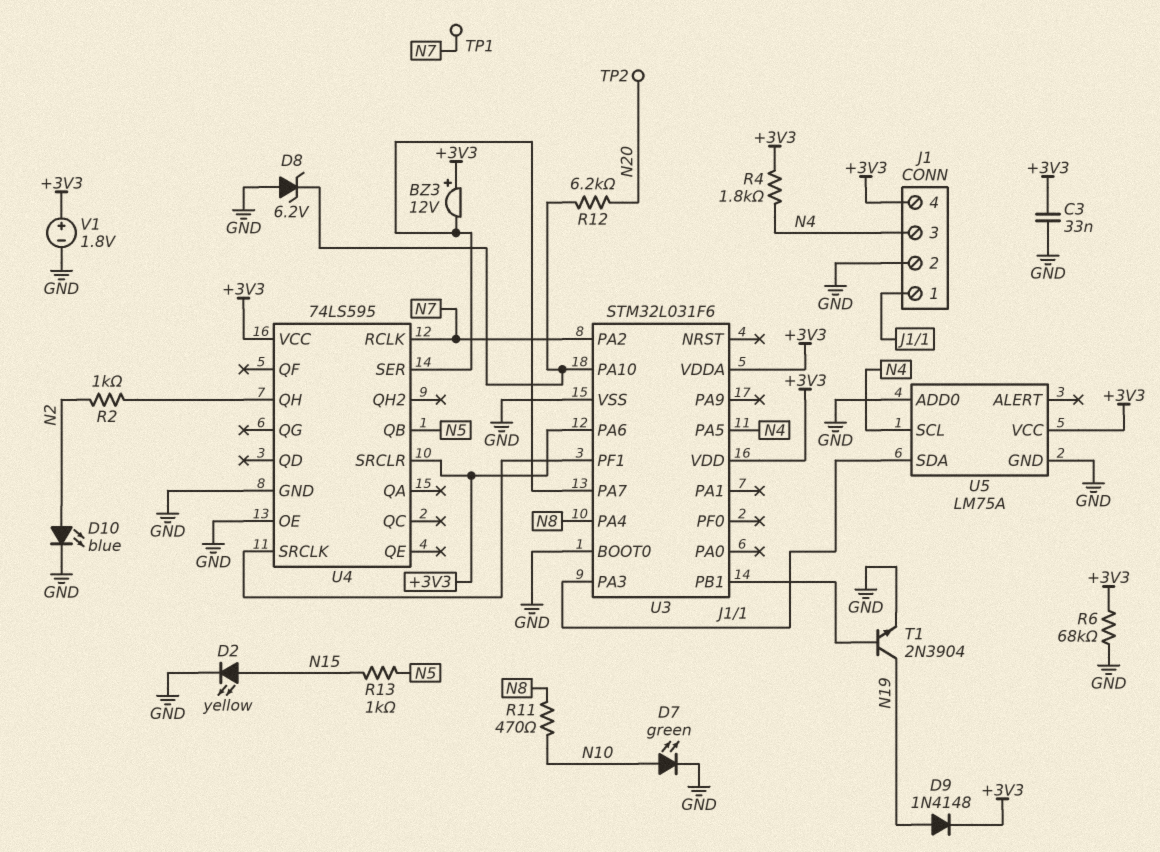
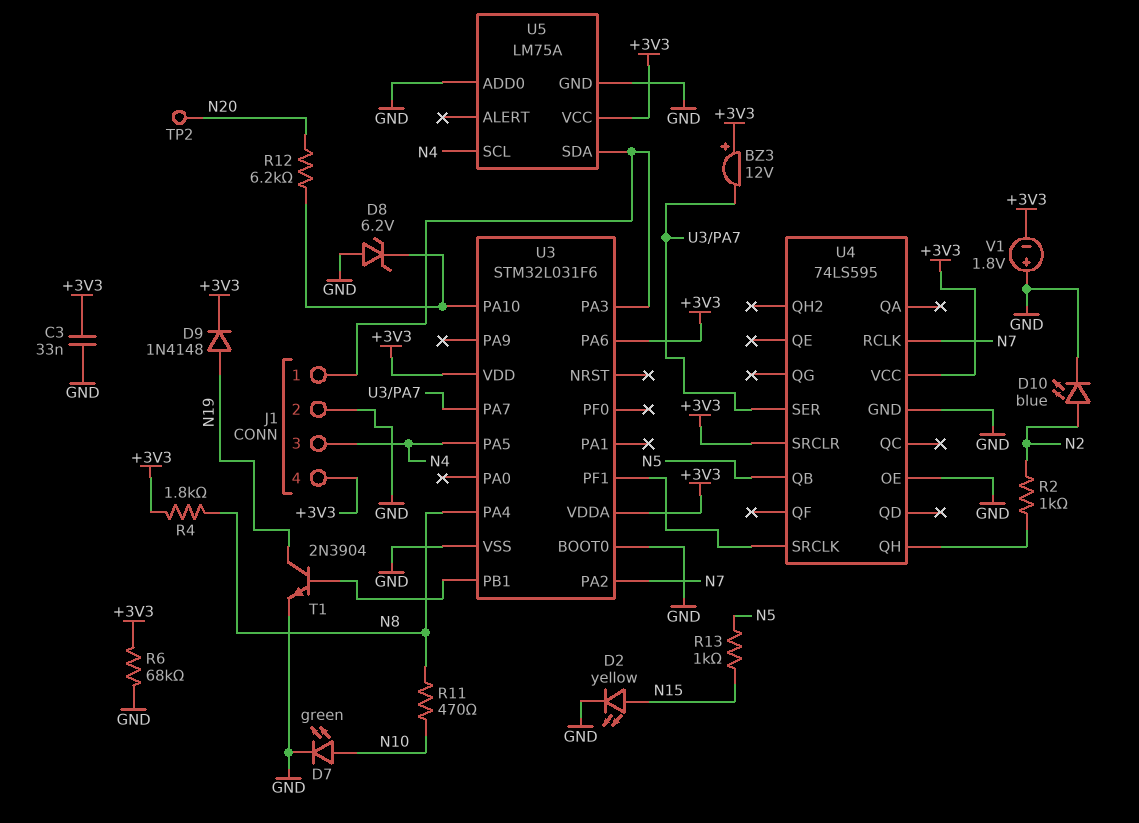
R4: 1.8k (+3V3, N4) -> 1.8k (+3V3, N8)
TP1: test point (N7) -> none
V1: 1.8V (plus +3V3, minus GND) -> 1.8V (plus GND, minus +3V3)

